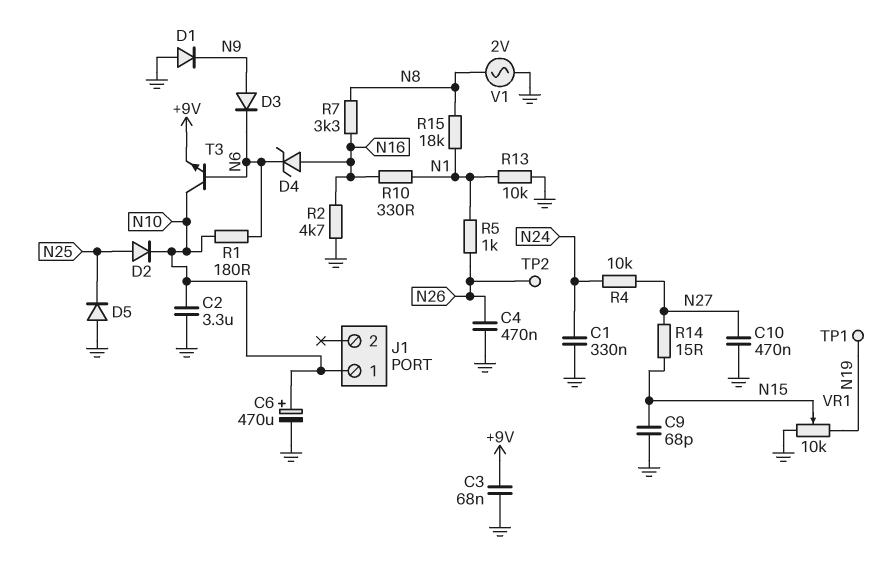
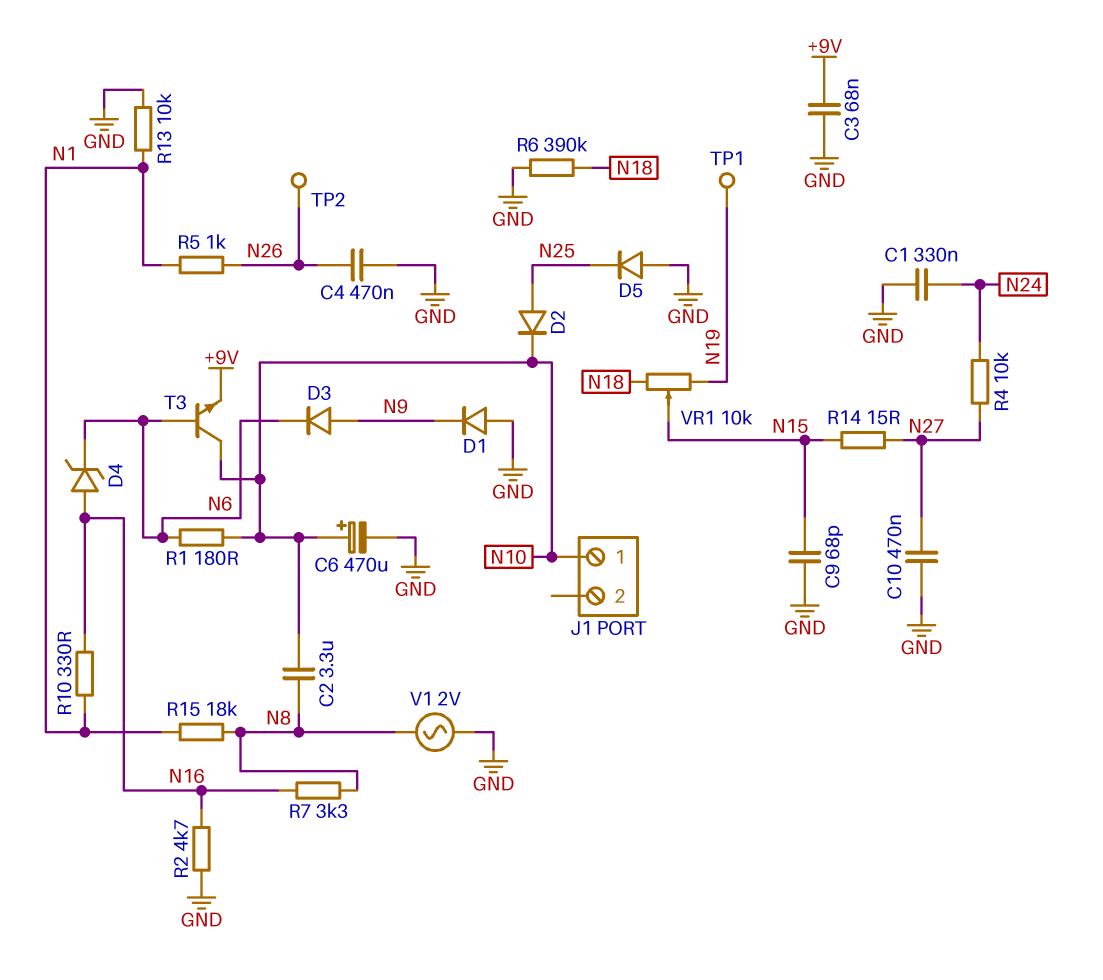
C2: 3.3uF (GND, N10) -> 3.3uF (N8, N10)
R6: none -> 390k (GND, N18)
VR1: 10k (GND, N19, wiper N15) -> 10k (N18, N19, wiper N15)

